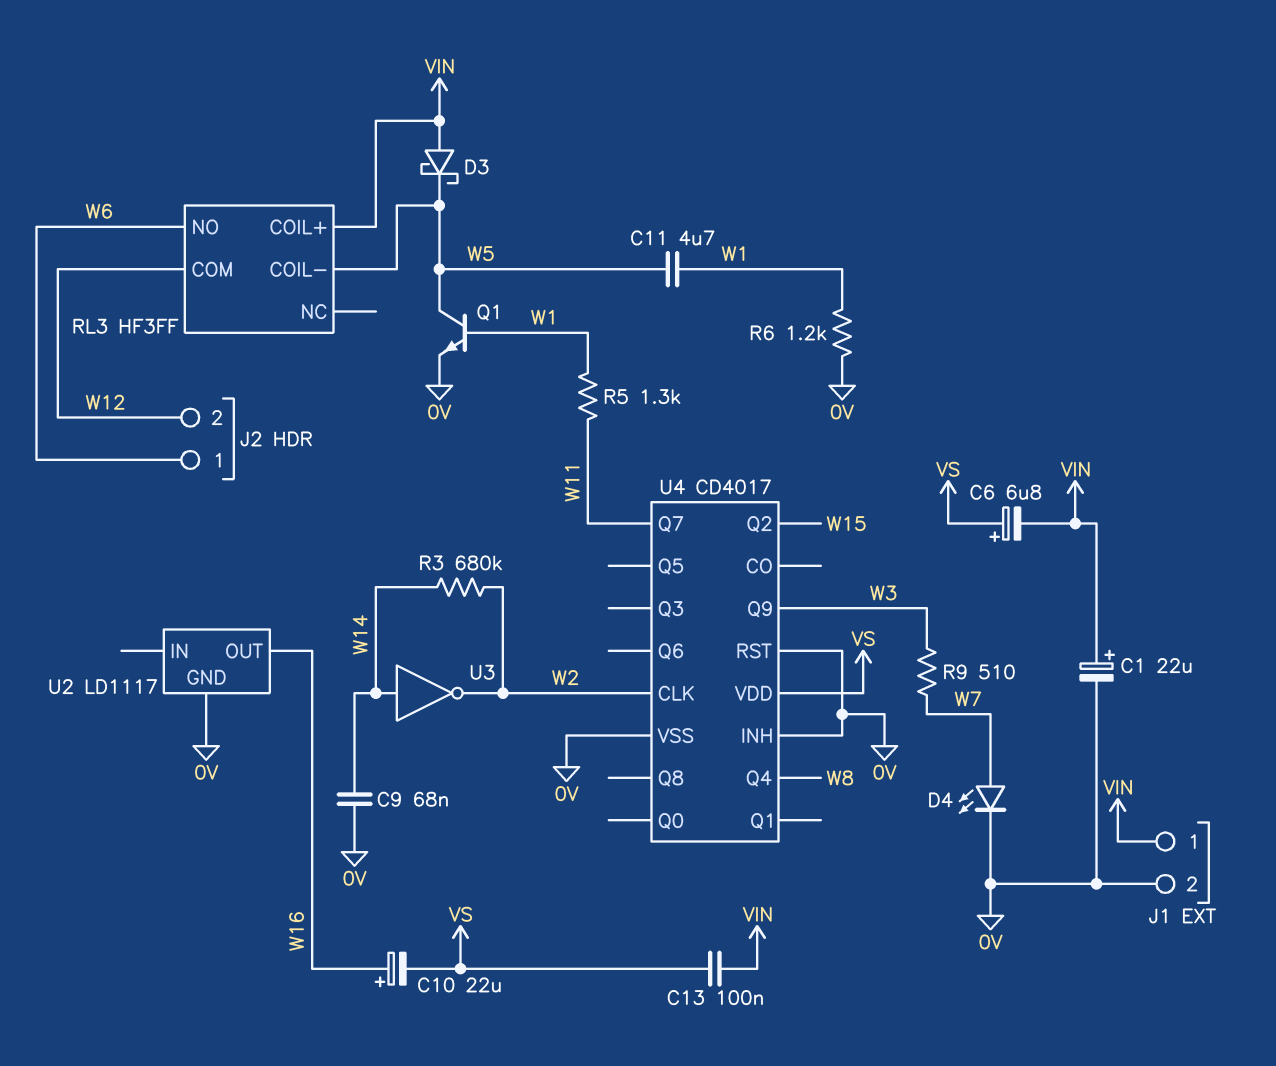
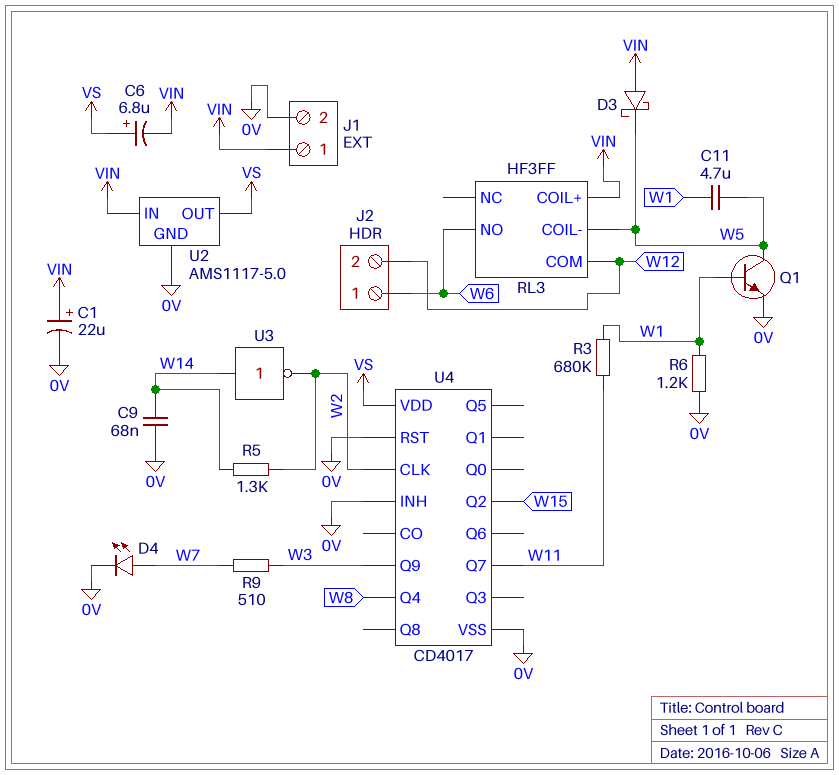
C10: 22uF (plus W16, minus VS) -> none
C13: 100nF (VIN, VS) -> none
R3: 680k (W2, W14) -> 680k (W1, W11)
R5: 1.3k (W1, W11) -> 1.3k (W2, W14)
U2: LD1117 -> AMS1117-5.0
U2 pin IN: none -> VIN
U2 pin OUT: W16 -> VS

